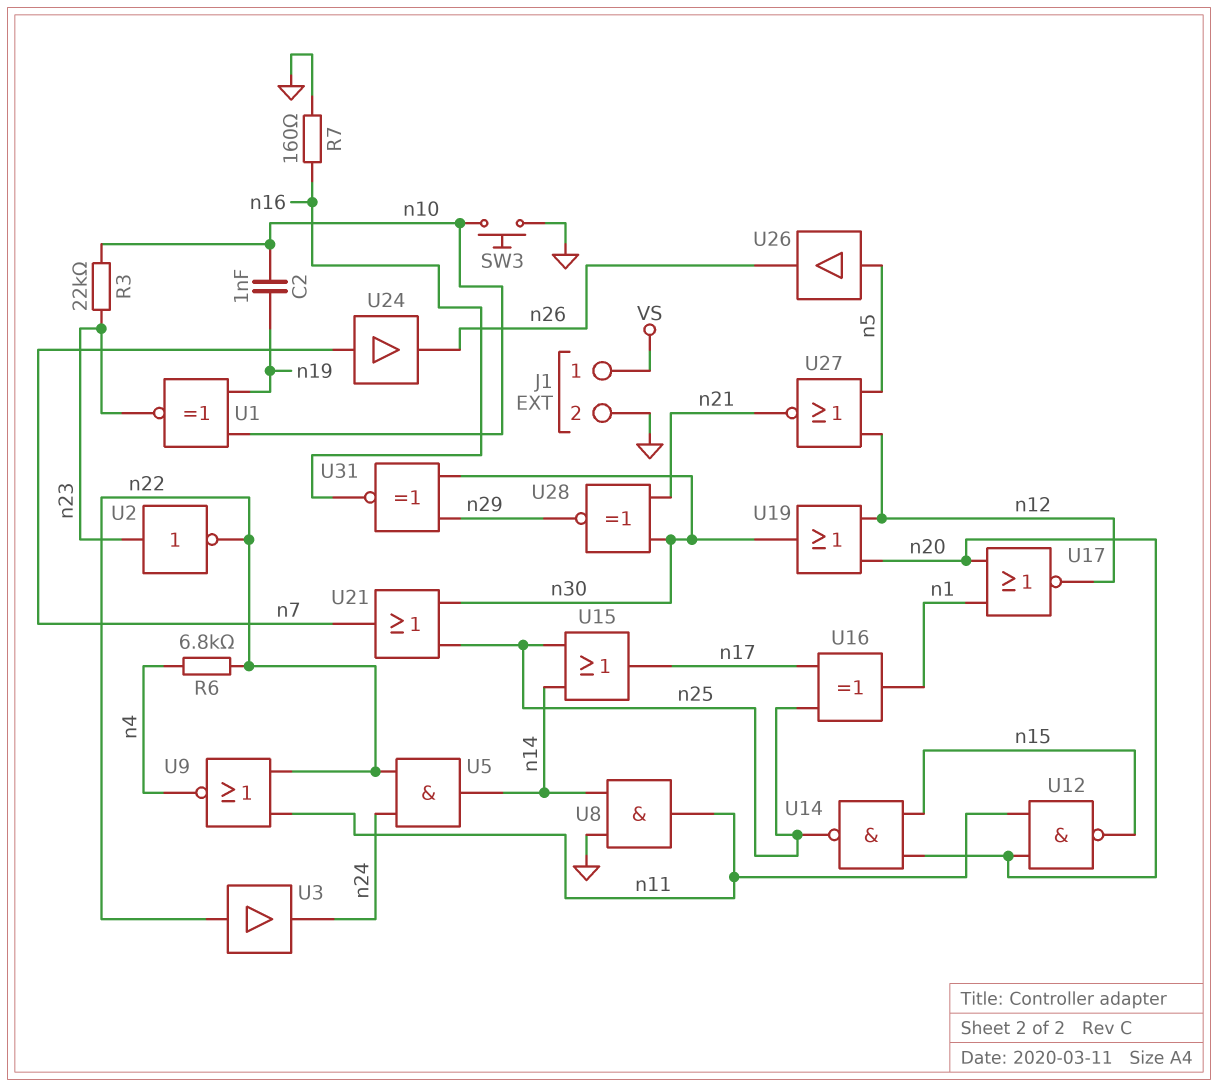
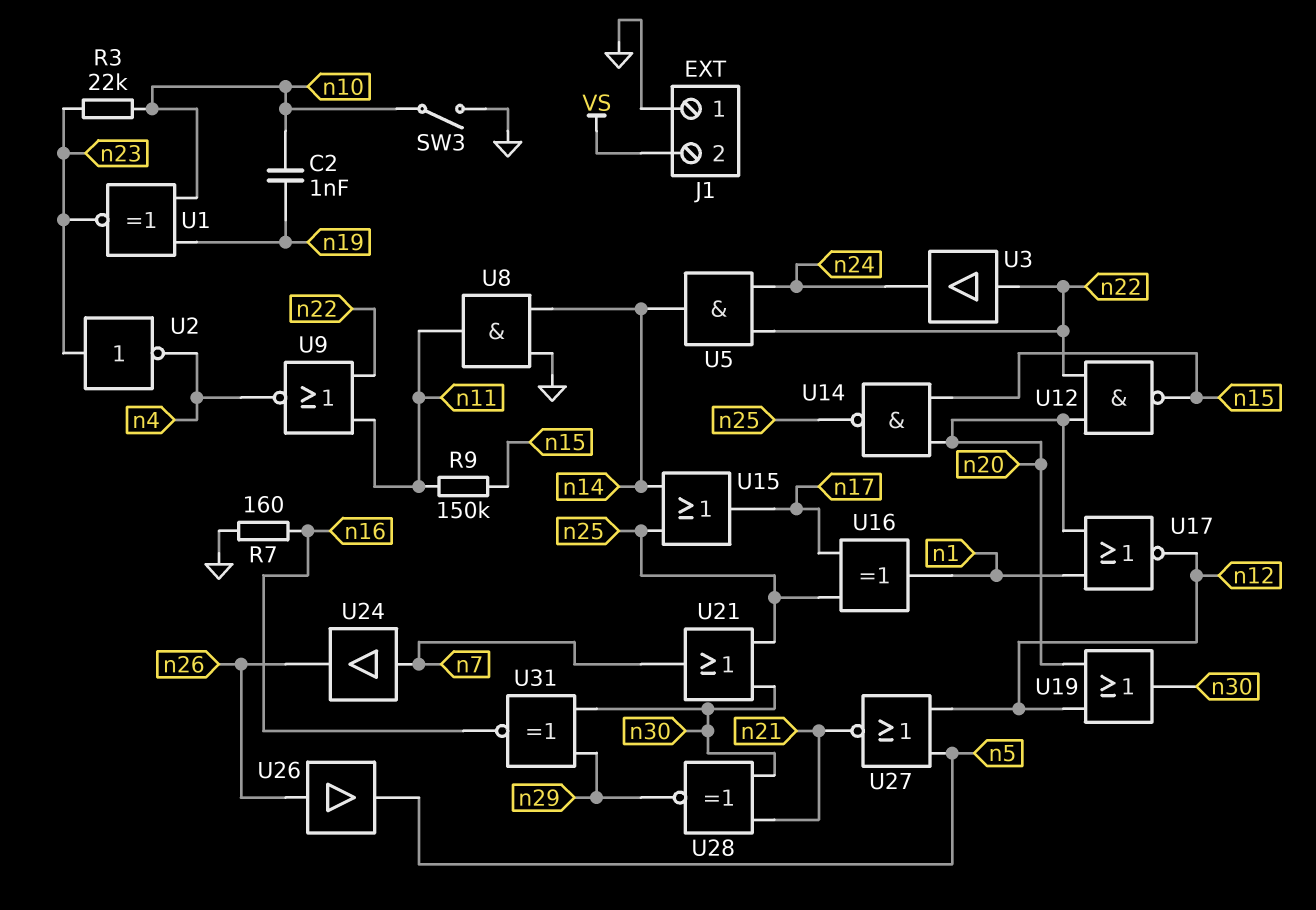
J1 pin 1: VS -> GND
J1 pin 2: GND -> VS
R6: 6.8k (n4, n22) -> none
R9: none -> 150k (n11, n15)
SW3: button (GND, n10) -> switch (GND, n10)
U2: NOT (in n23, out n22) -> NOT (in n23, out n4)
U12: NAND (in n11, in n20, out n15) -> NAND (in n20, in n22, out n15)
U26: buffer (in n5, out n26) -> buffer (in n26, out n5)

